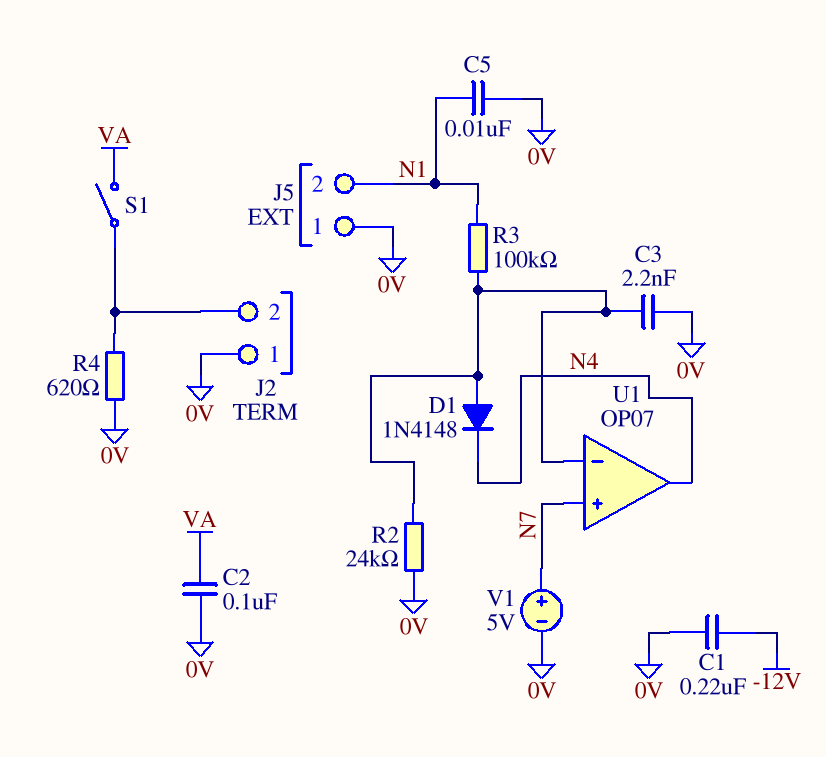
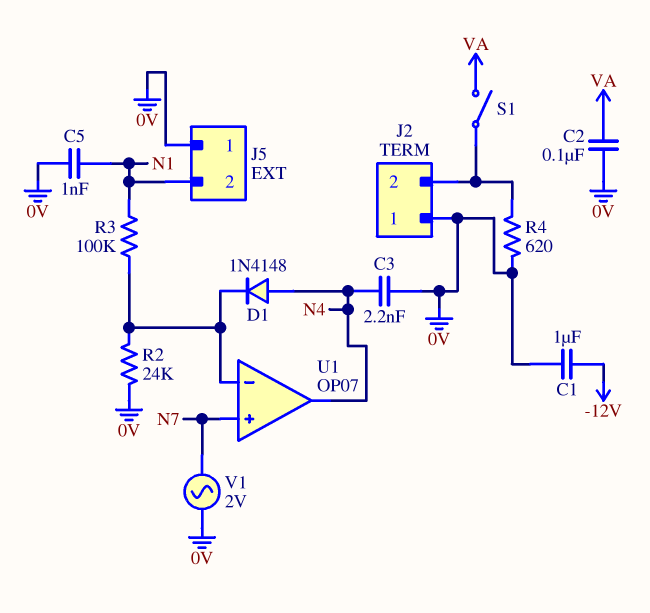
C1: 220nF (-12V, 0V) -> 1uF (-12V, 0V)
C3: 2.2nF (0V, U1/in-) -> 2.2nF (0V, N4)
C5: 10nF (0V, N1) -> 1nF (0V, N1)
D1: diode 1N4148 (A U1/in-, K N4) -> diode 1N4148 (A N4, K U1/in-)
V1: 5V (plus N7, minus 0V) -> AC 2V (0V, N7)

